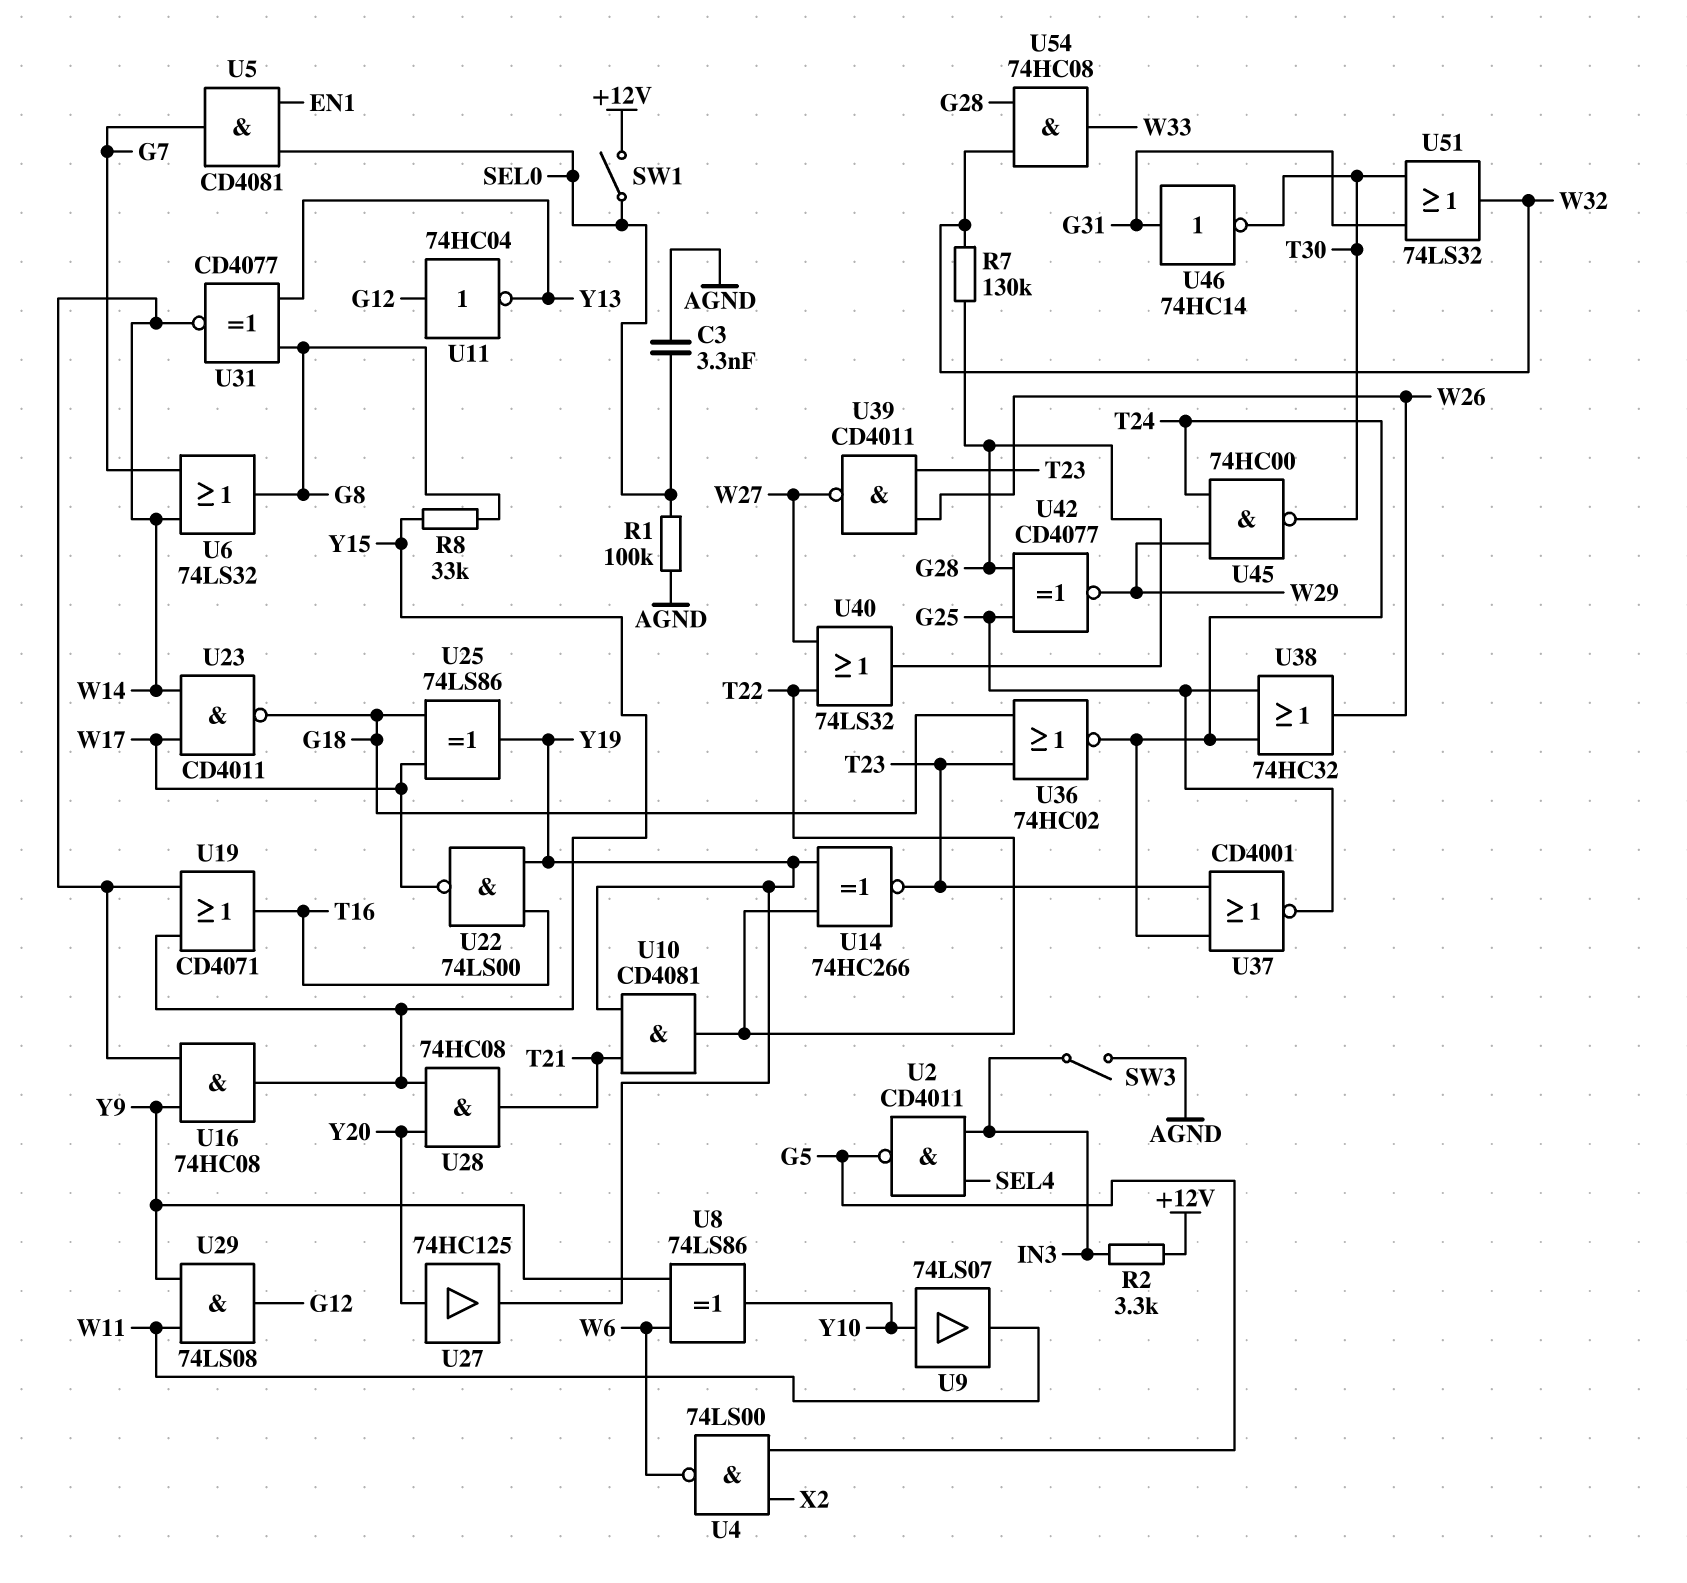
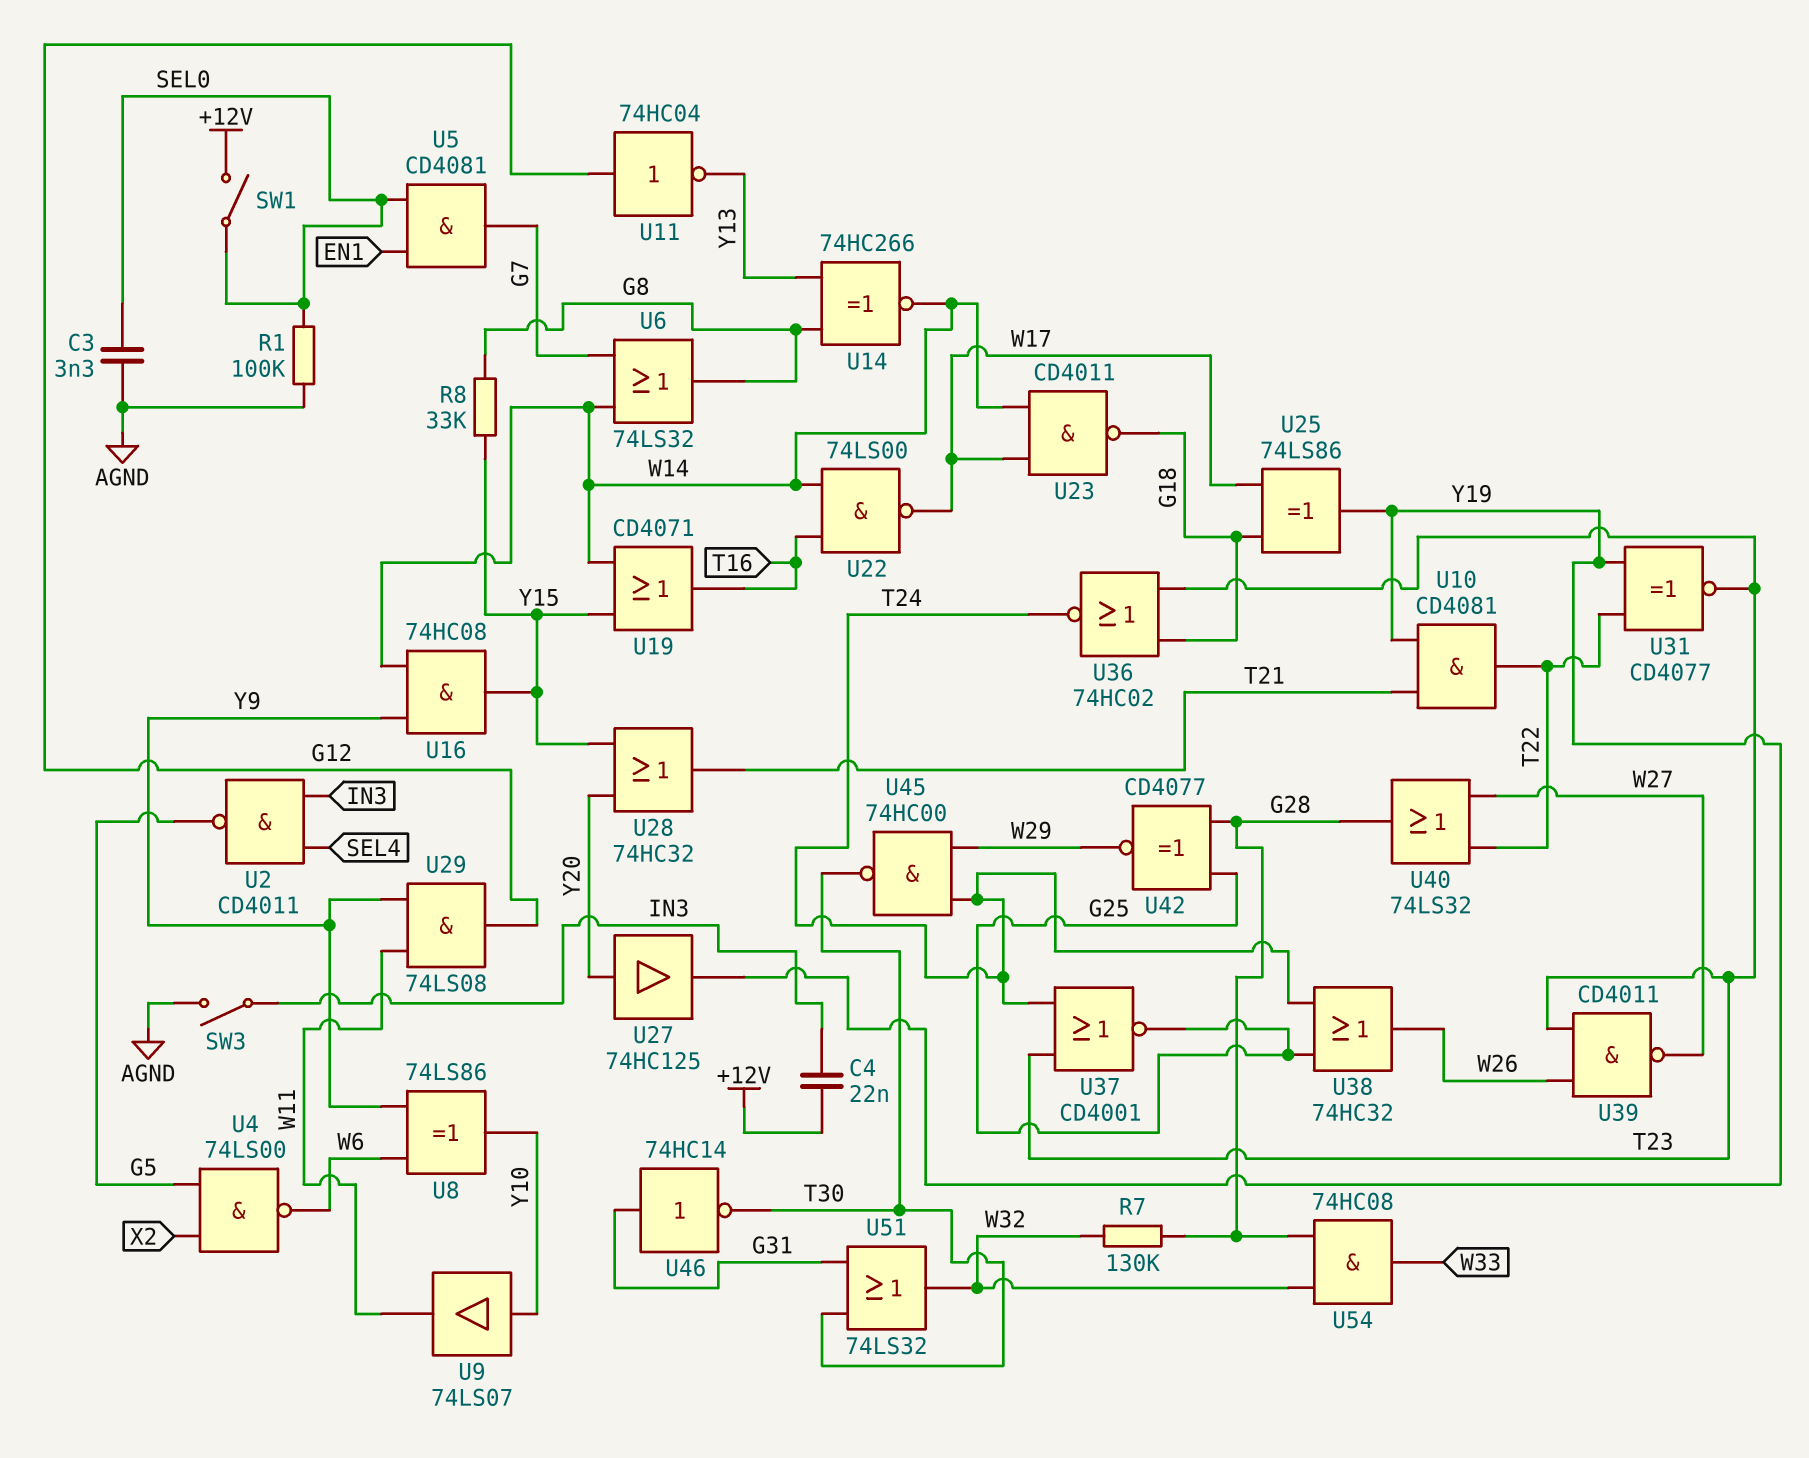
C4: none -> 22nF (+12V, IN3)
R2: 3.3k (+12V, IN3) -> none
U14: XNOR 74HC266 (in T22, in Y19, out T23) -> XNOR 74HC266 (in G8, in Y13, out W14)
U22: NAND 74LS00 (in T16, in Y19, out W17) -> NAND 74LS00 (in T16, in W14, out W17)
U28: AND 74HC08 (in Y15, in Y20, out T21) -> OR 74HC32 (in Y15, in Y20, out T21)
U31: XNOR CD4077 (in G8, in Y13, out W14) -> XNOR CD4077 (in T22, in Y19, out T23)

